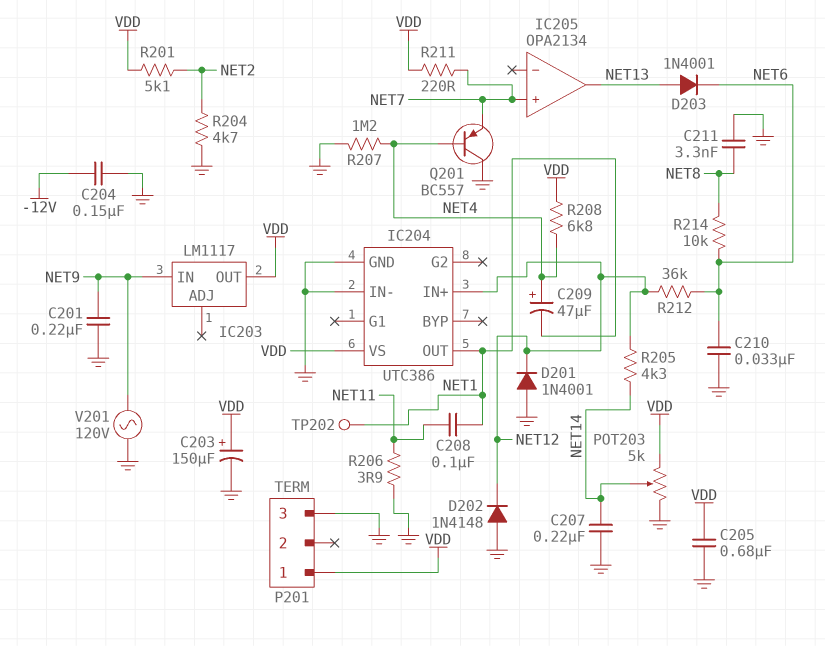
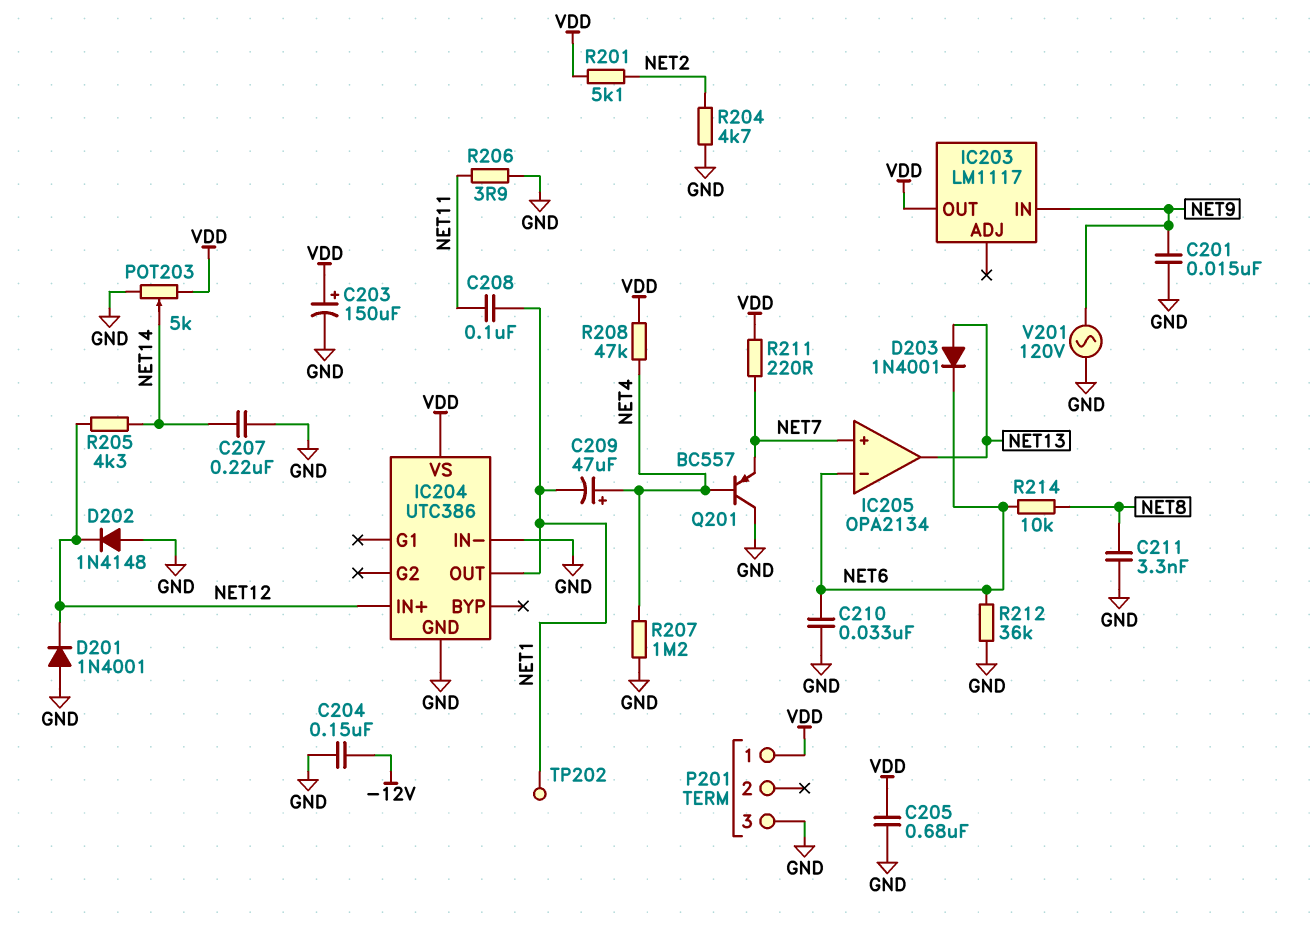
C201: 220nF (GND, NET9) -> 15nF (GND, NET9)
IC205 pin in-: none -> NET6
R208: 6.8k (NET4, VDD) -> 47k (NET4, VDD)
R212: 36k (NET6, NET12) -> 36k (GND, NET6)

